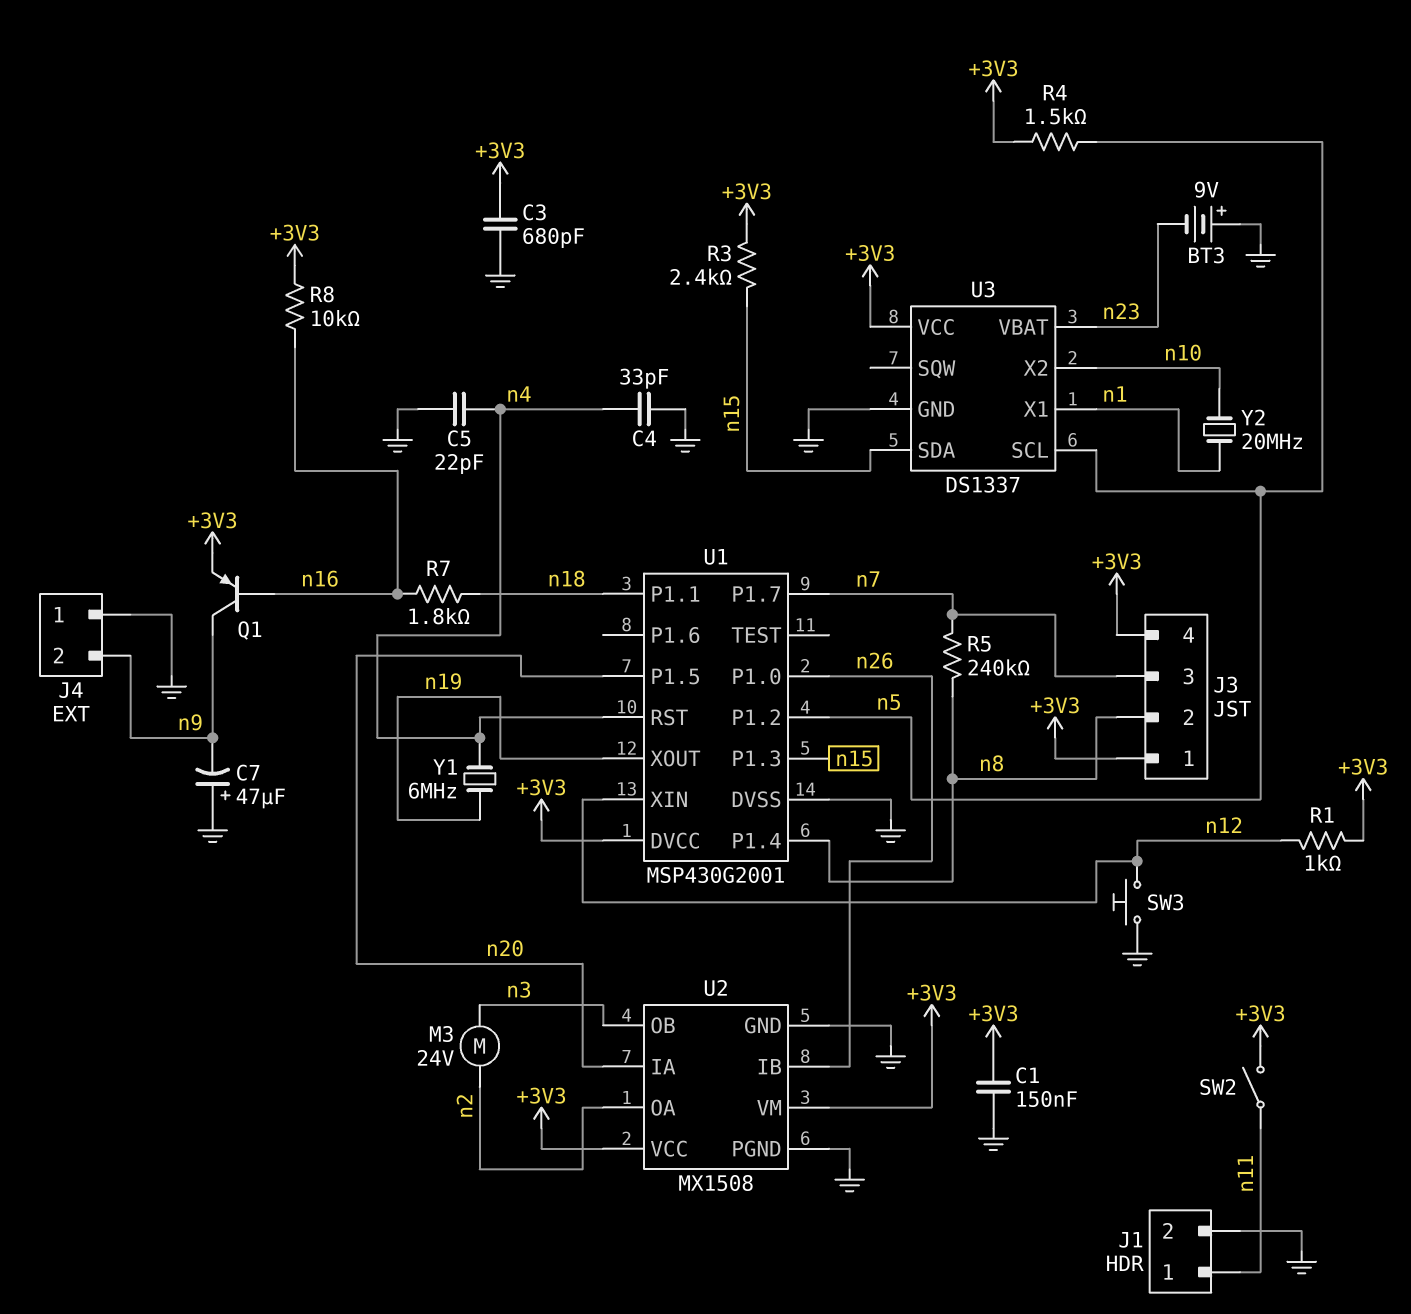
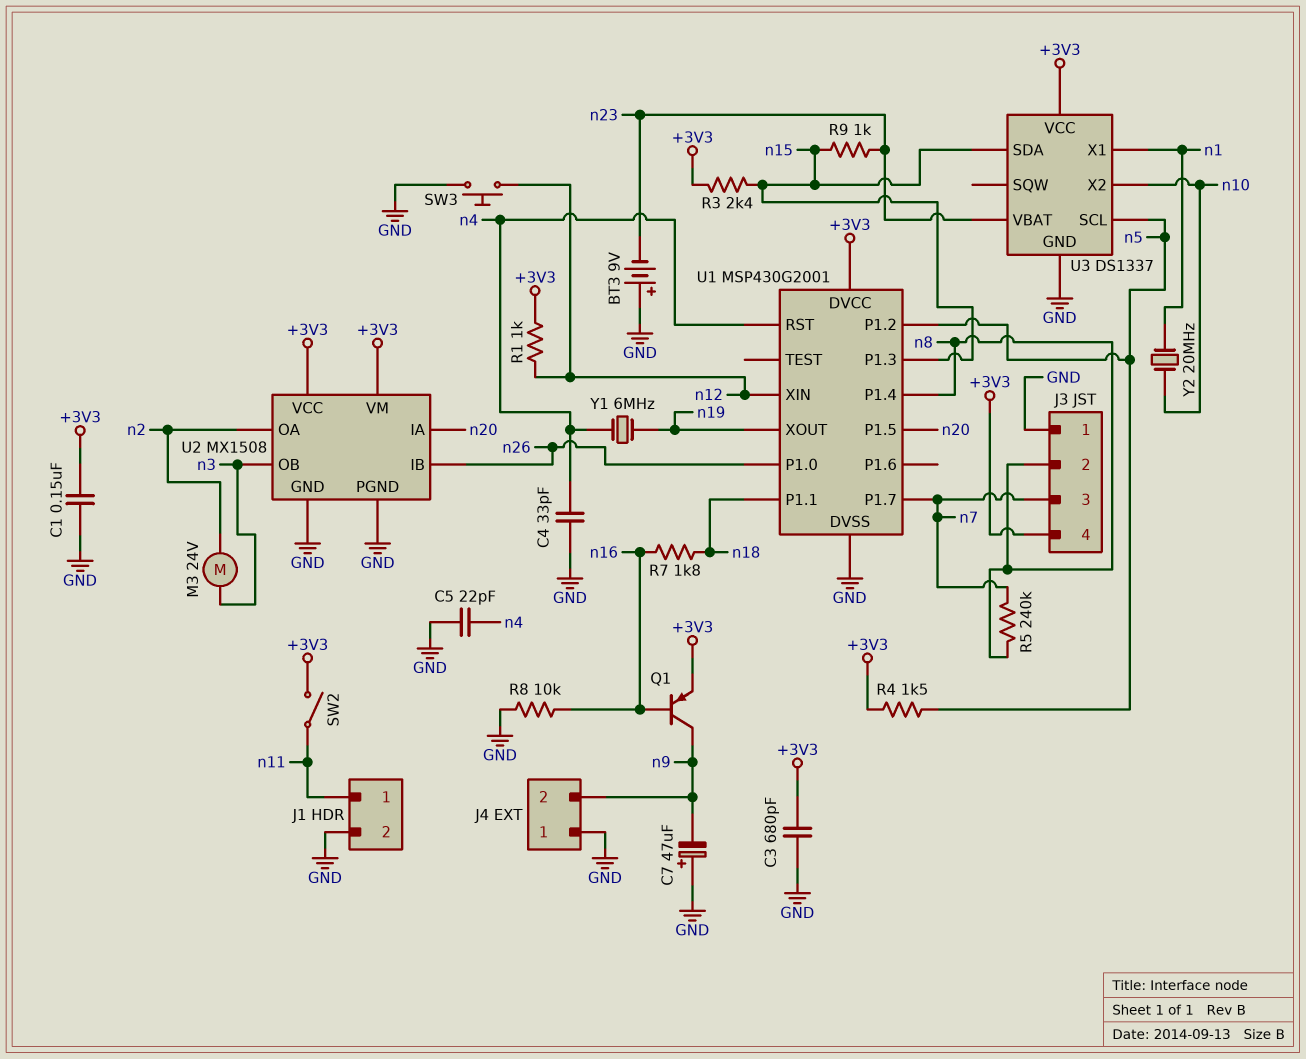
J3 pin 1: +3V3 -> GND
R8: 10k (+3V3, n16) -> 10k (GND, n16)
R9: none -> 1k (n15, n23)

